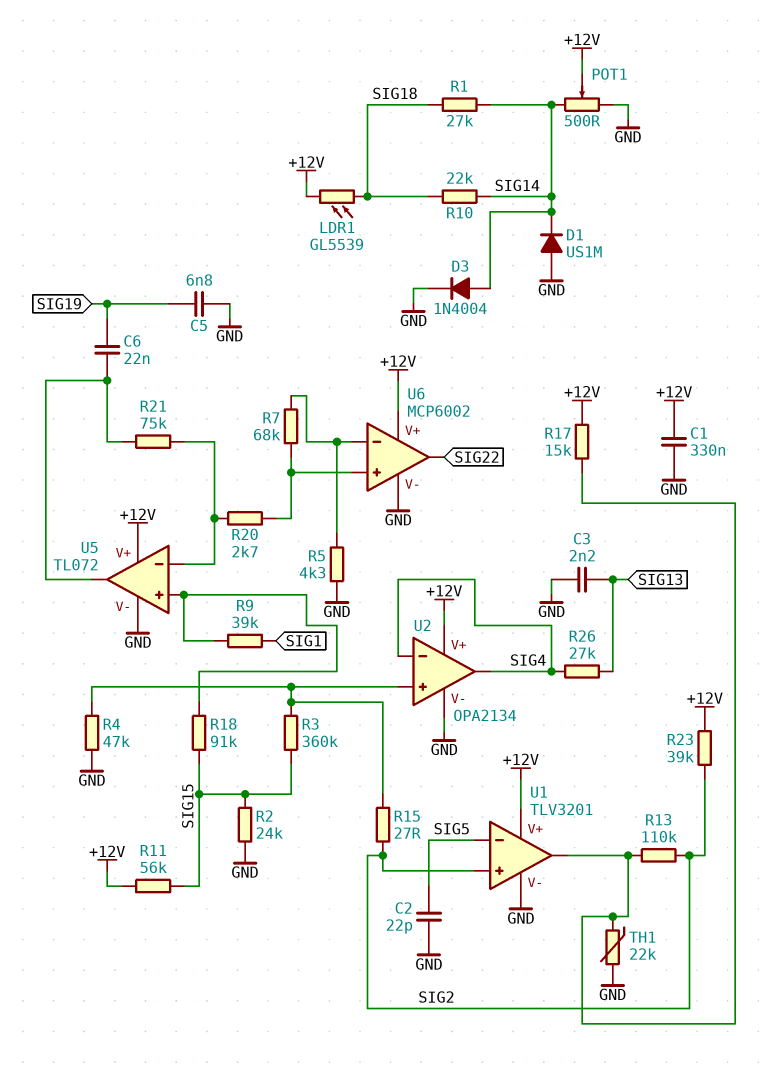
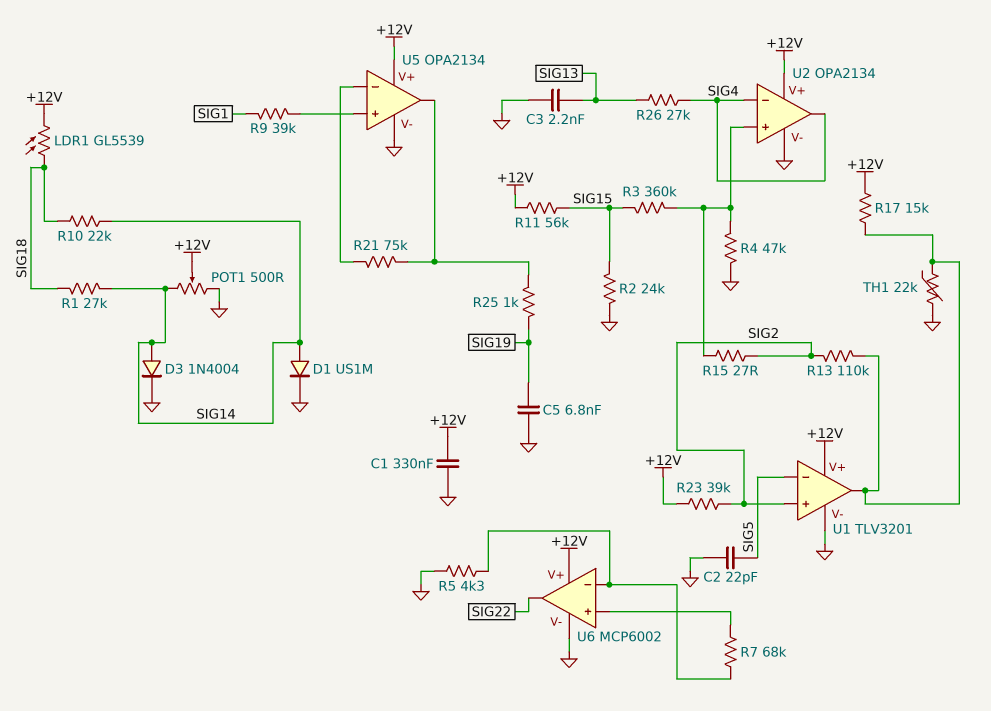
C6: 22nF (SIG19, U5/out) -> none
D1: diode US1M (A GND, K SIG14) -> diode US1M (A SIG14, K GND)
R18: 91k (SIG15, U5/in+) -> none
R20: 2.7k (U5/in-, U6/in+) -> none
R25: none -> 1k (SIG19, U5/out)
U5: TL072 -> OPA2134

